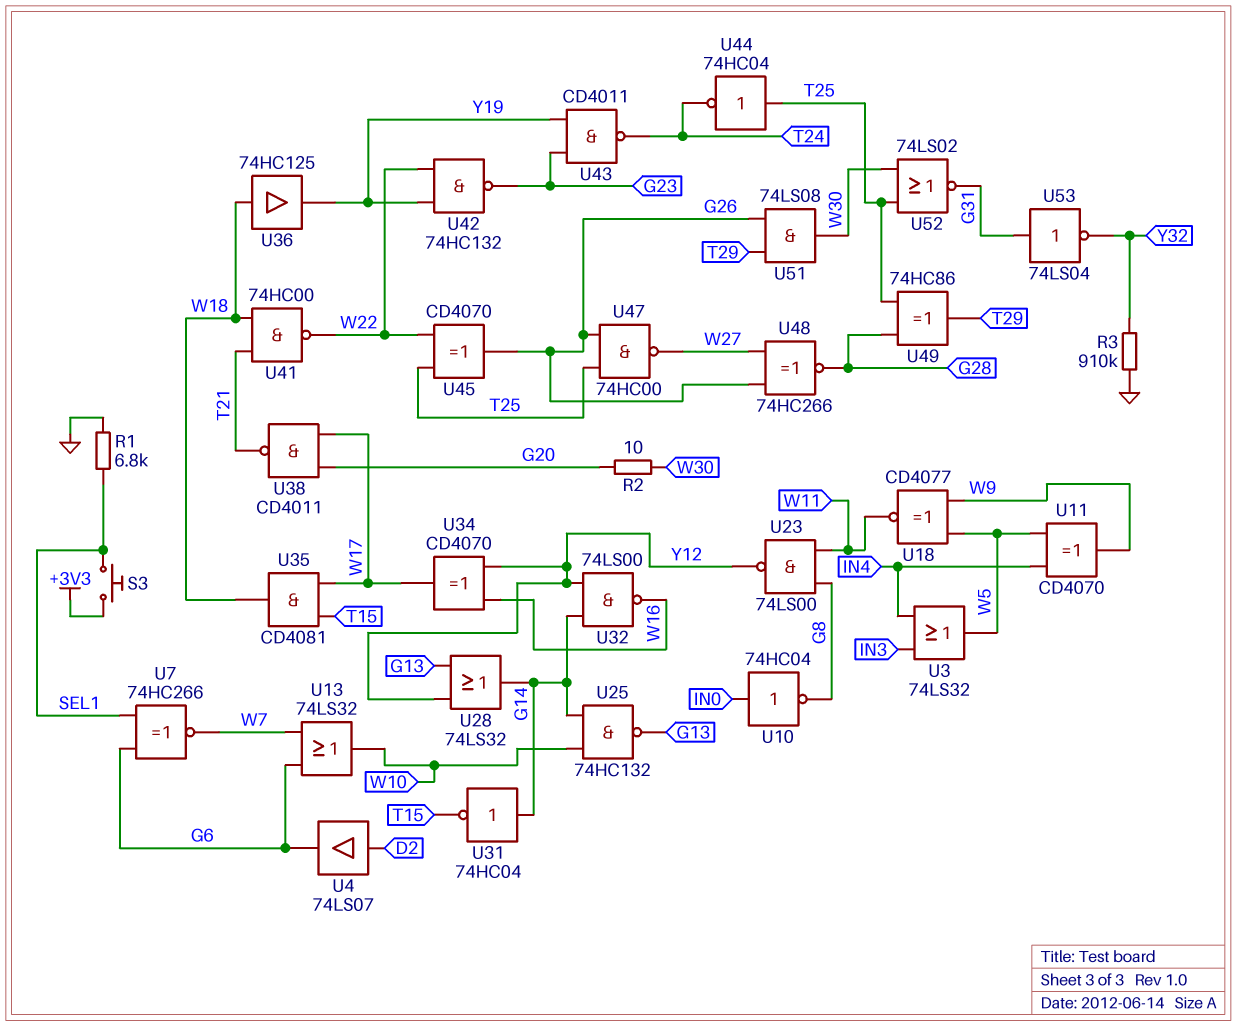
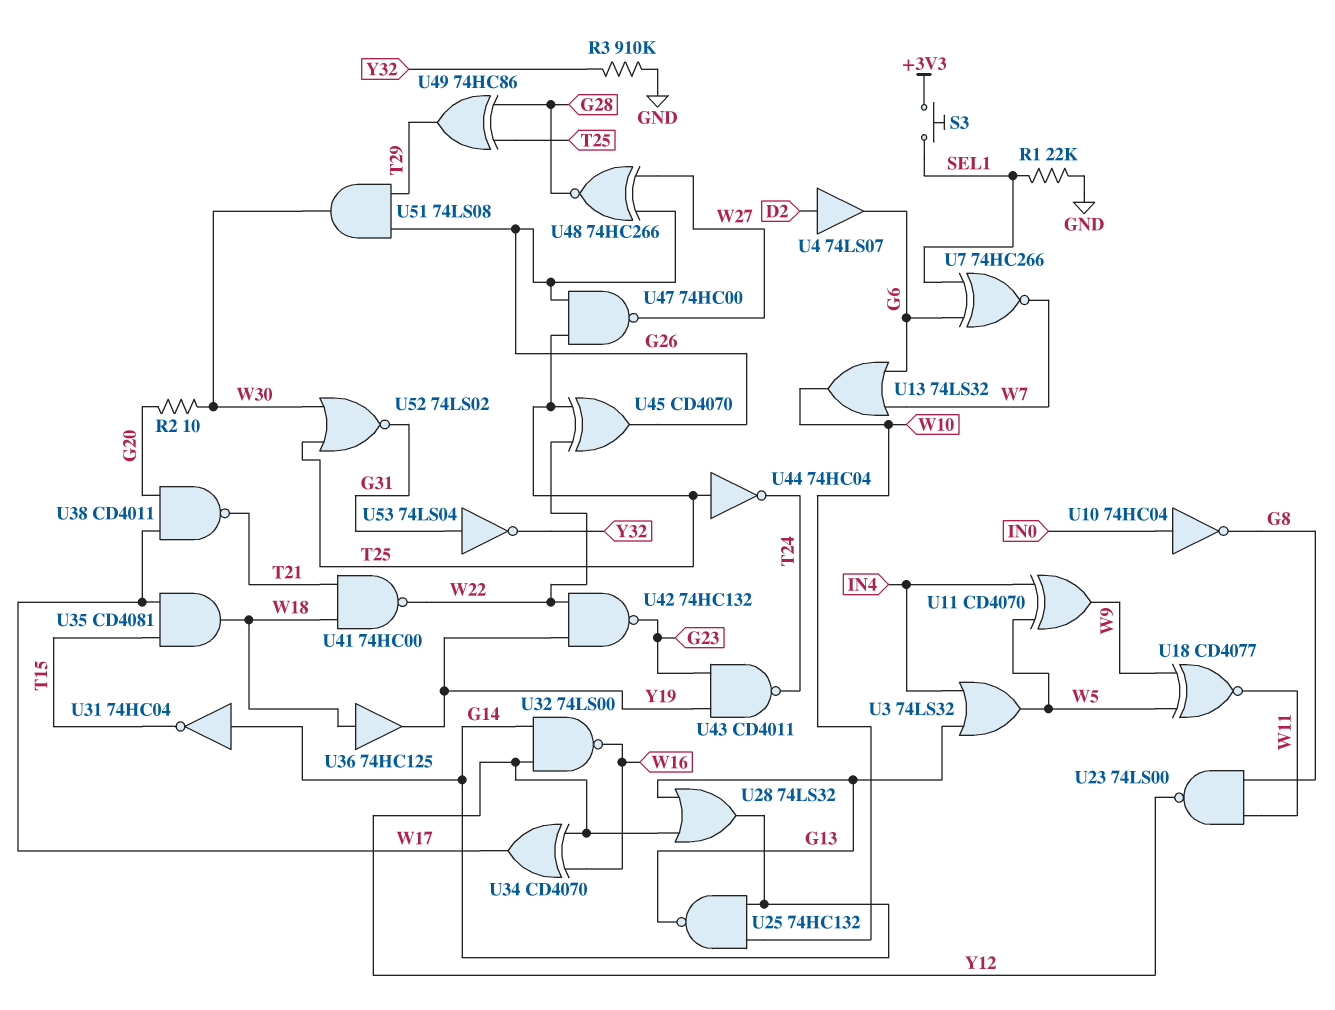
R1: 6.8k (GND, SEL1) -> 22k (GND, SEL1)
U3: OR 74LS32 (in IN3, in IN4, out W5) -> OR 74LS32 (in G13, in IN4, out W5)

